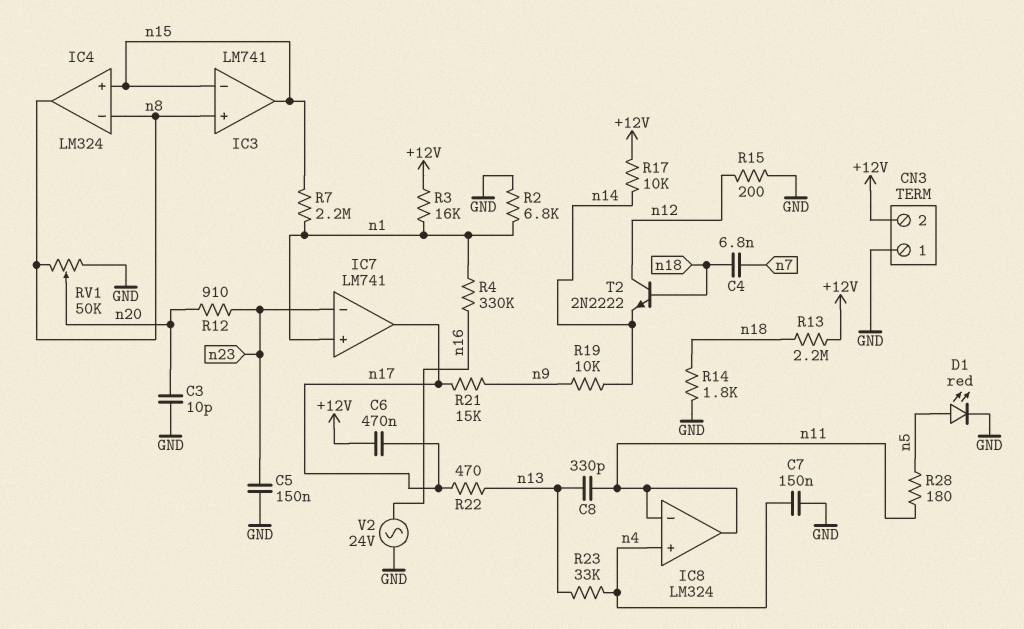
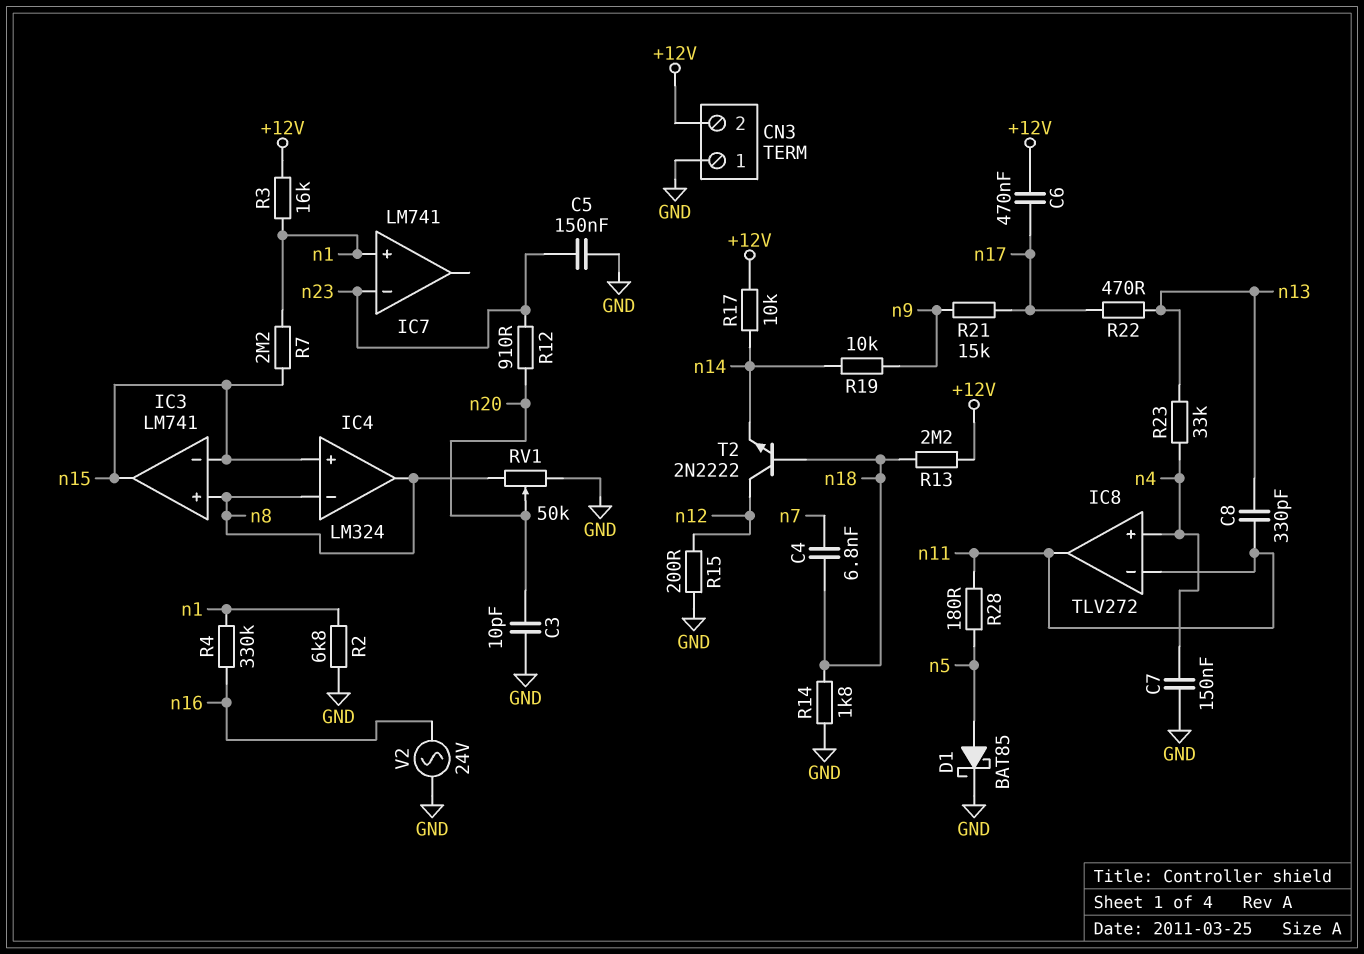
D1: LED red (A n5, K GND) -> schottky BAT85 (A n5, K GND)
IC7 pin out: n17 -> none
IC8: LM324 -> TLV272

